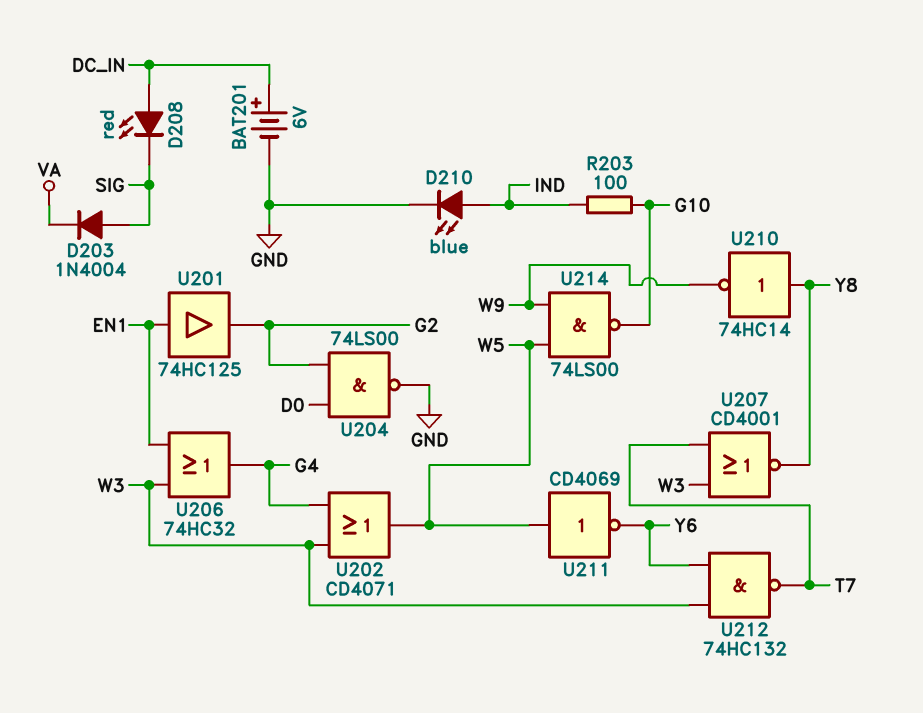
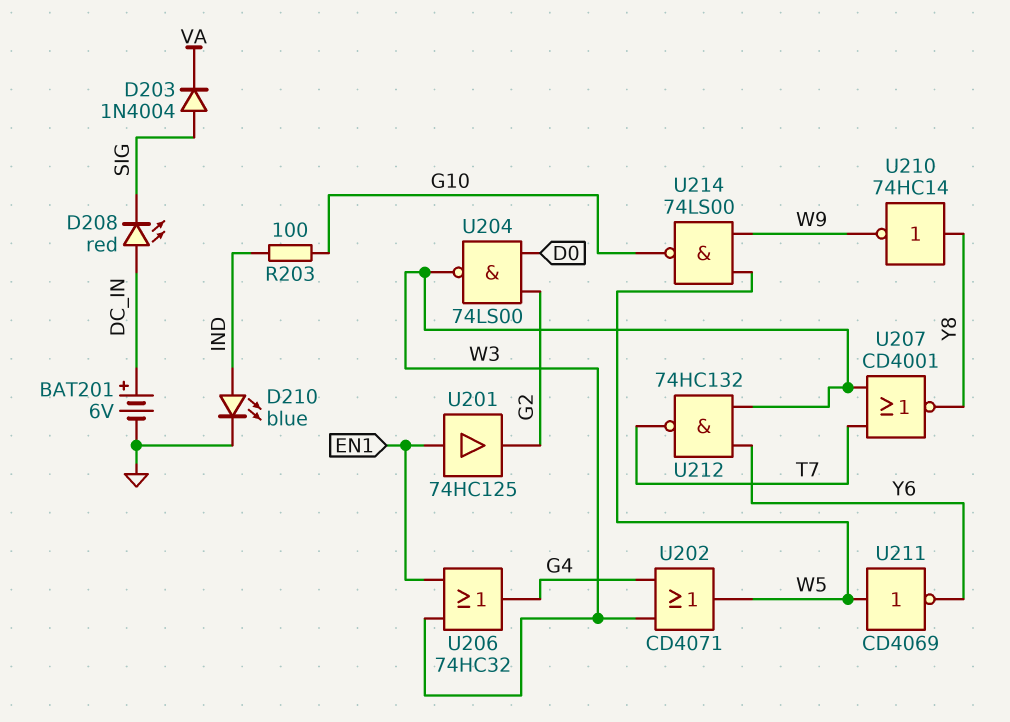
U204: NAND 74LS00 (in D0, in G2, out GND) -> NAND 74LS00 (in D0, in G2, out W3)

